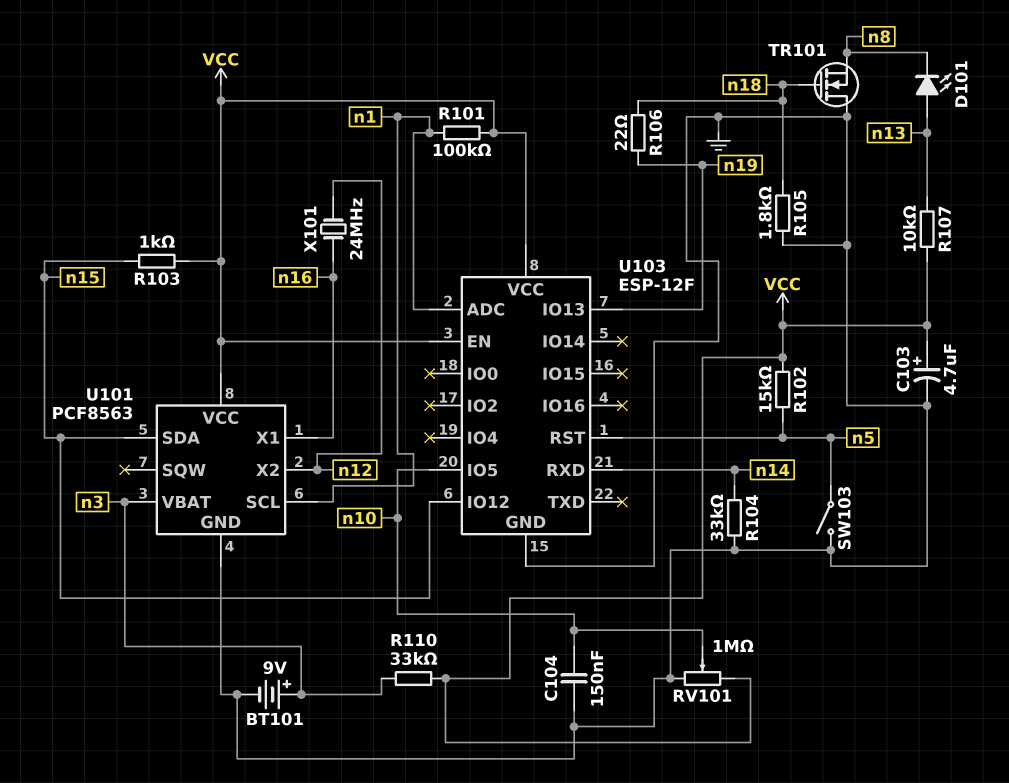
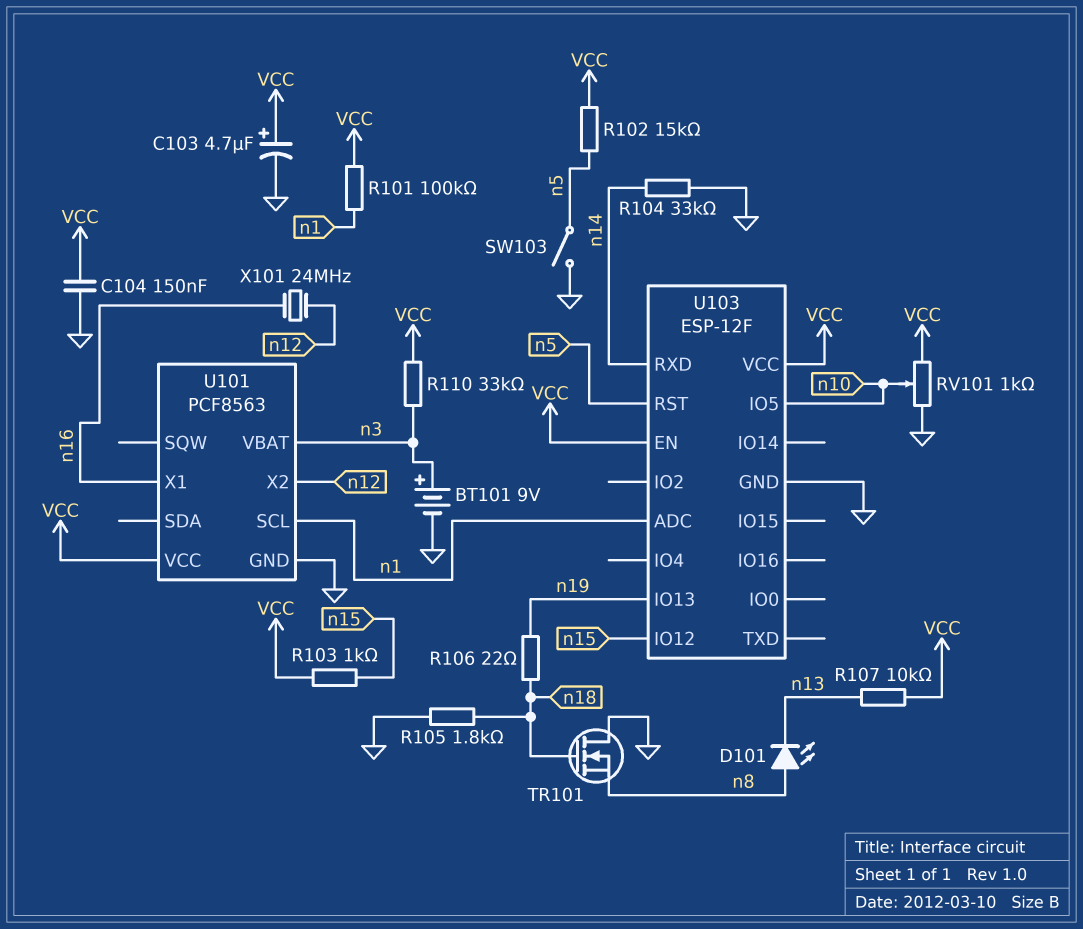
C104: 150nF (GND, n10) -> 150nF (GND, VCC)
D101: LED (A n13, K n8) -> LED (A n8, K n13)
RV101: 1M (GND, VCC, wiper n10) -> 1k (GND, VCC, wiper n10)
U101 pin SDA: n15 -> none

